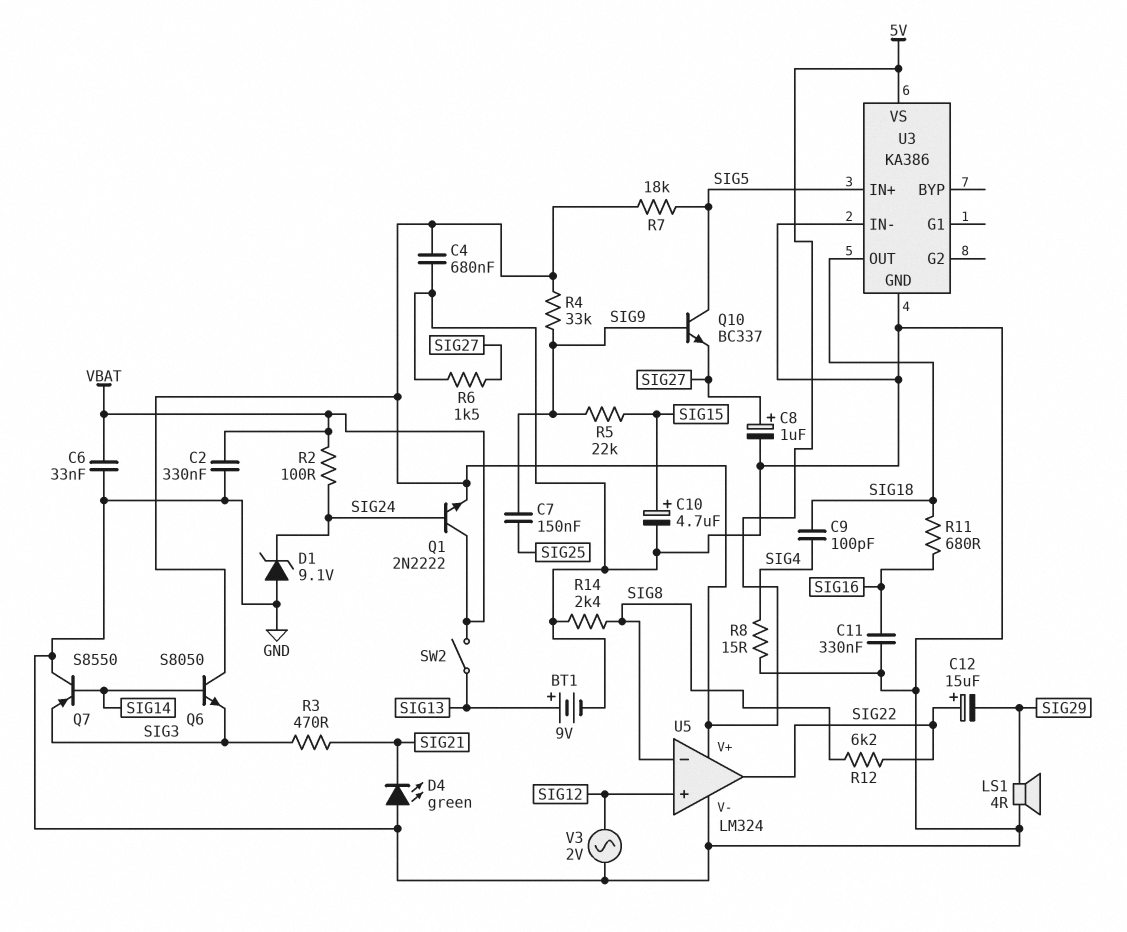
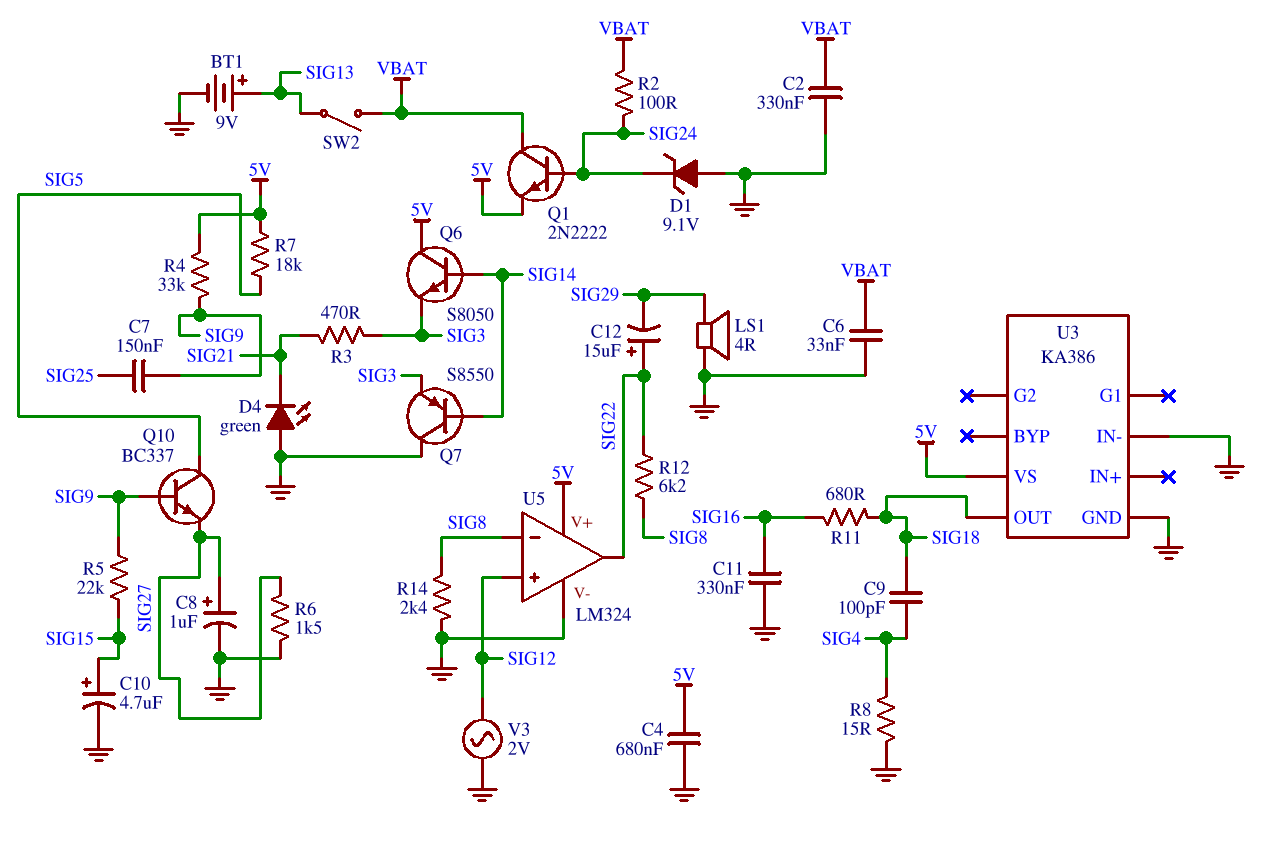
U3 pin IN+: SIG5 -> none

